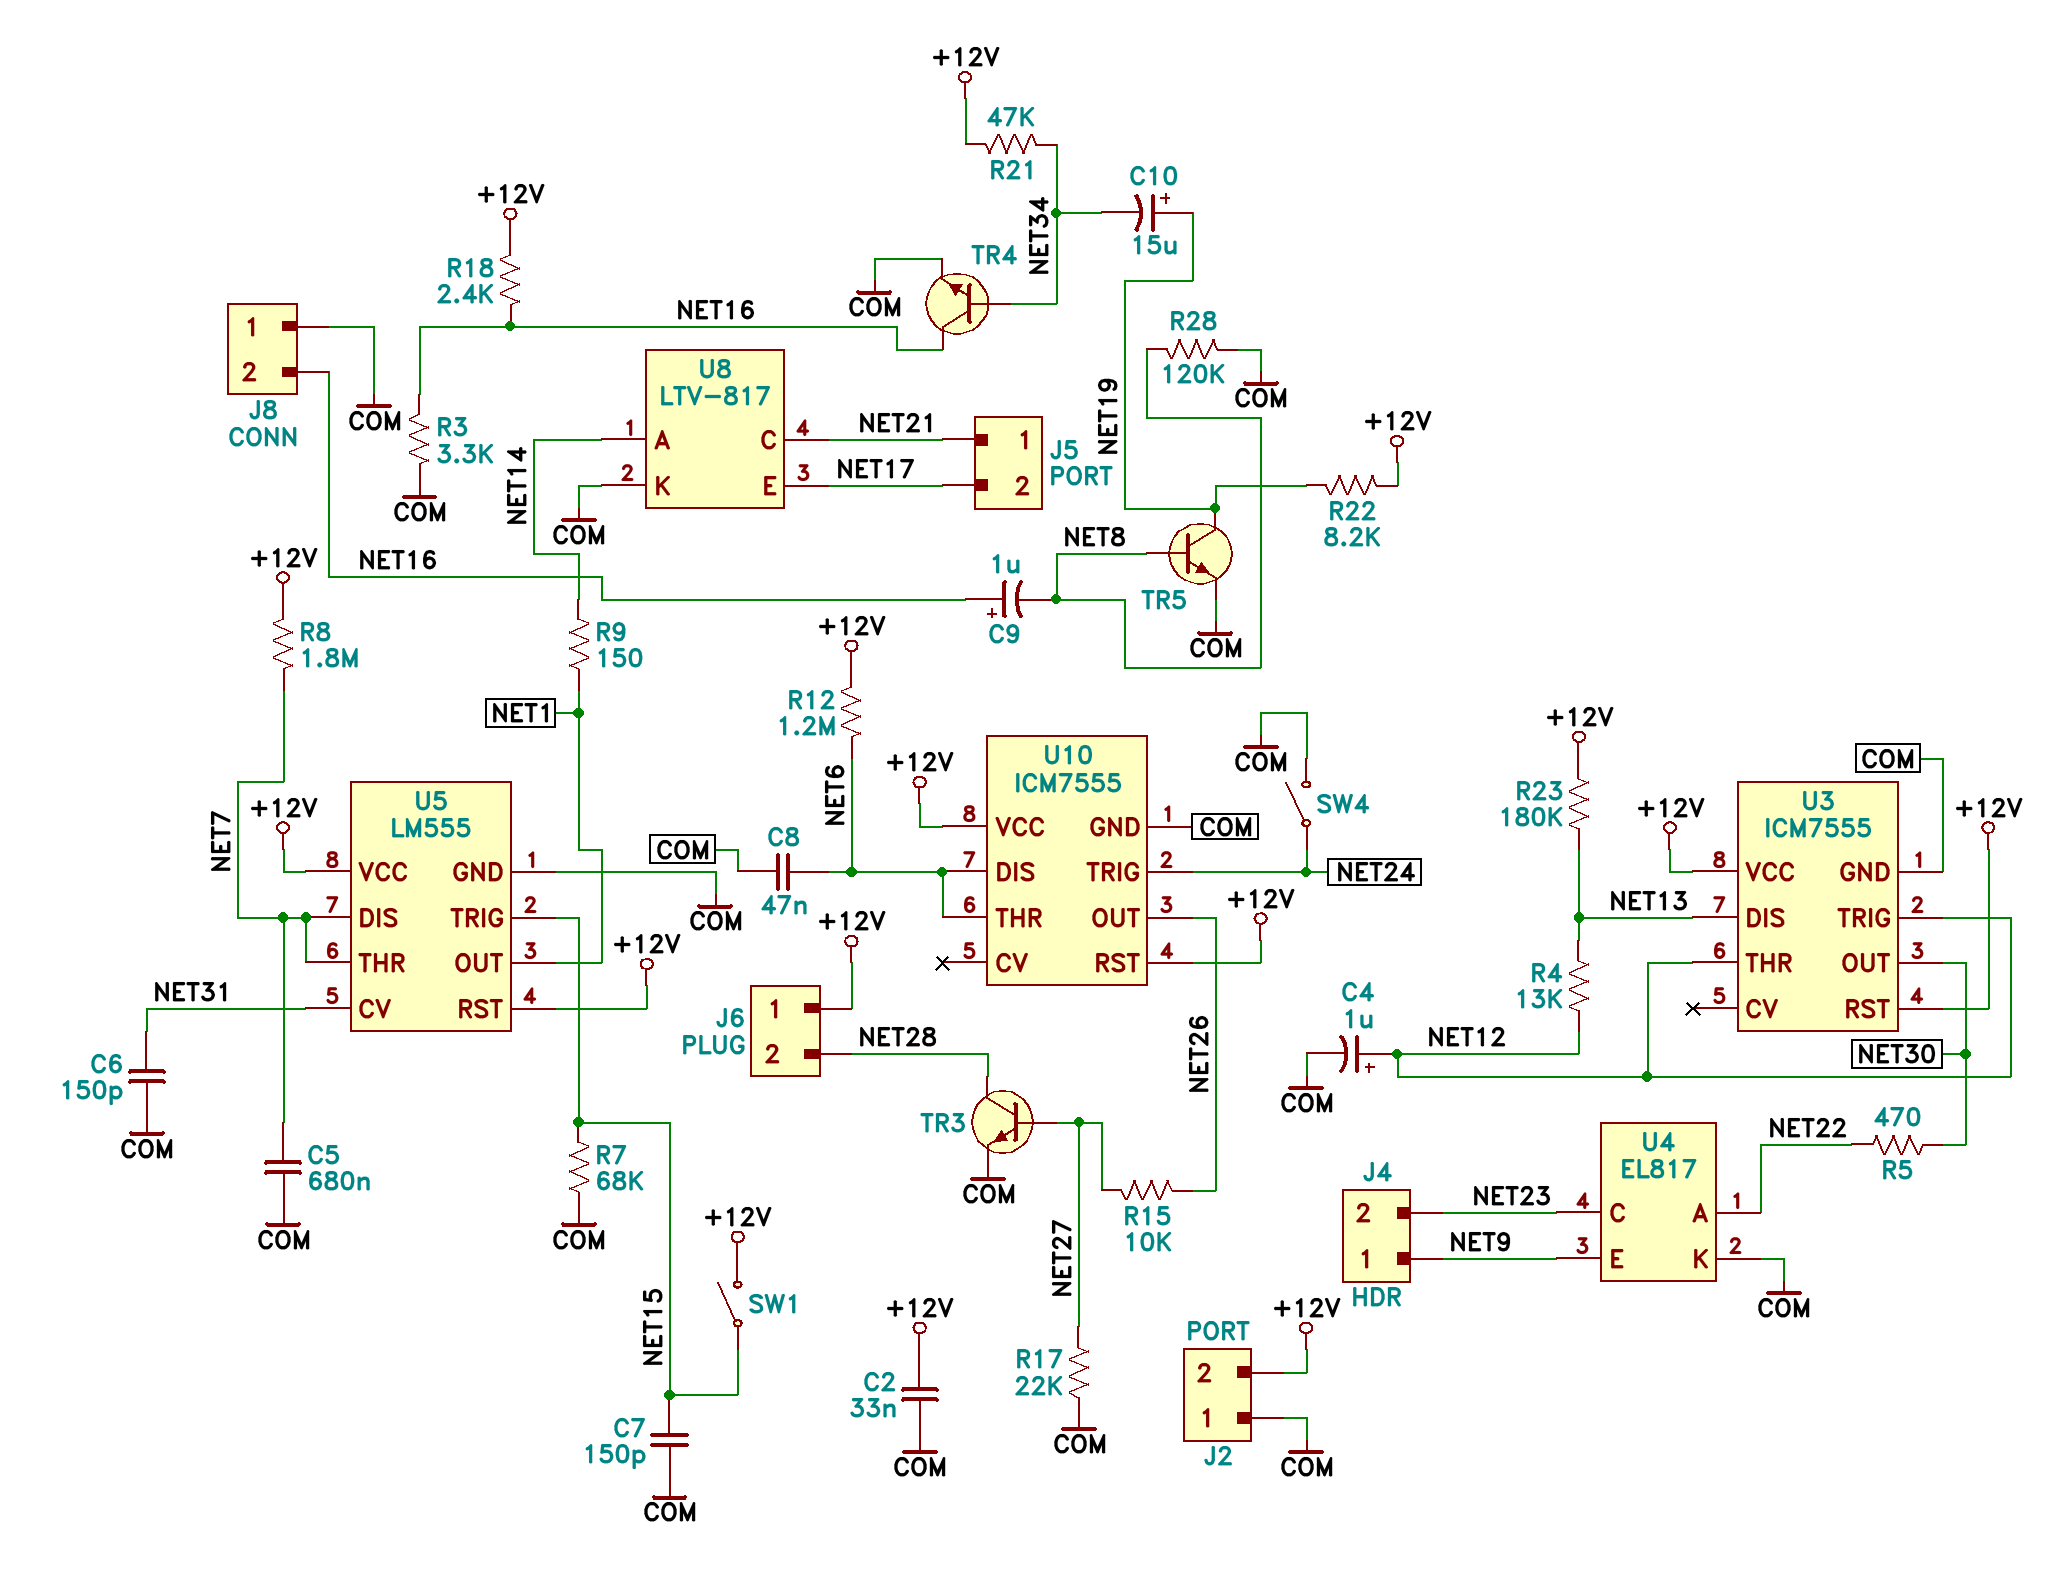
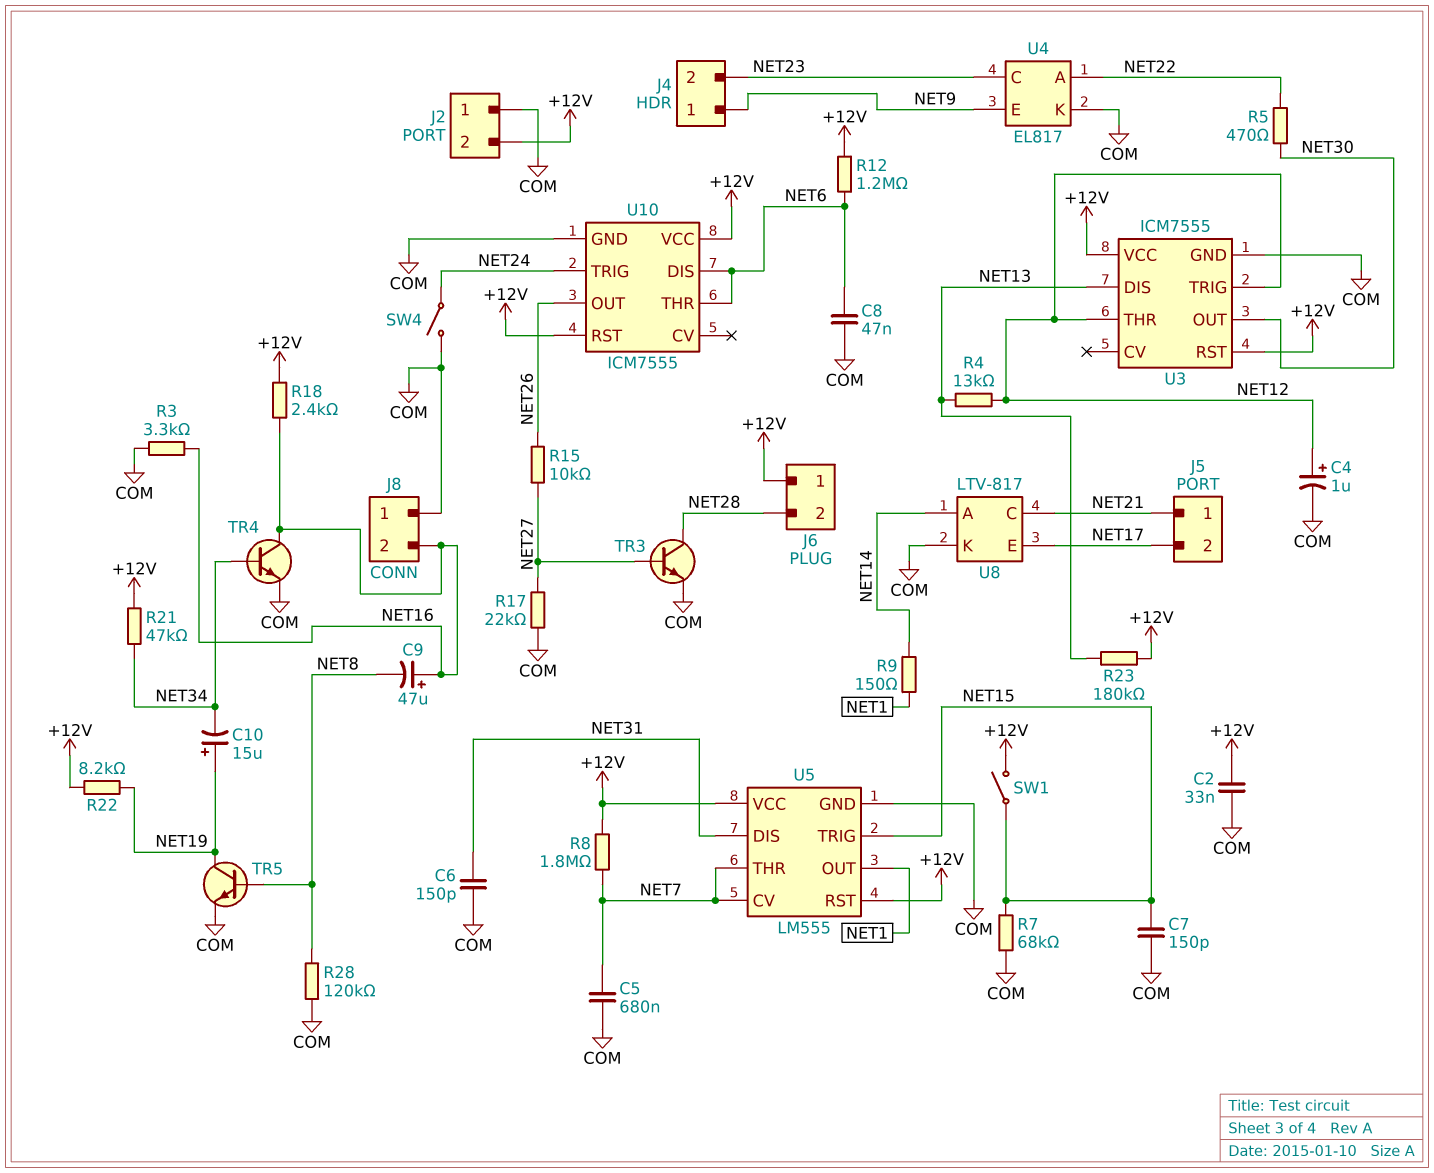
C9: 1uF (plus NET16, minus NET8) -> 47uF (plus NET16, minus NET8)
U5 pin CV: NET31 -> NET7
U5 pin DIS: NET7 -> NET31

